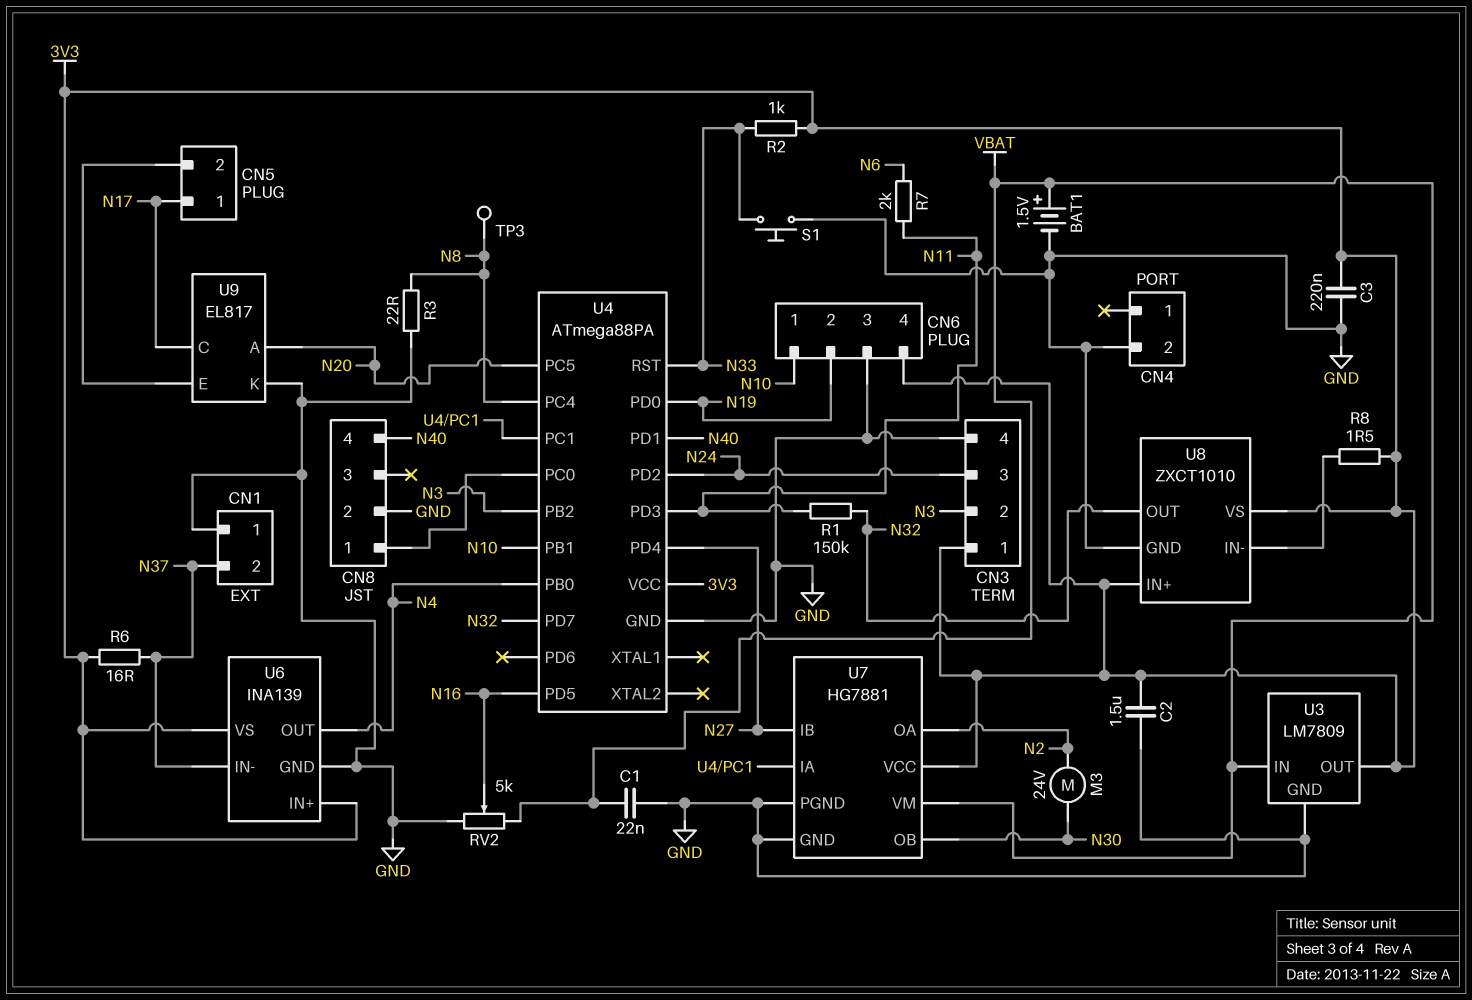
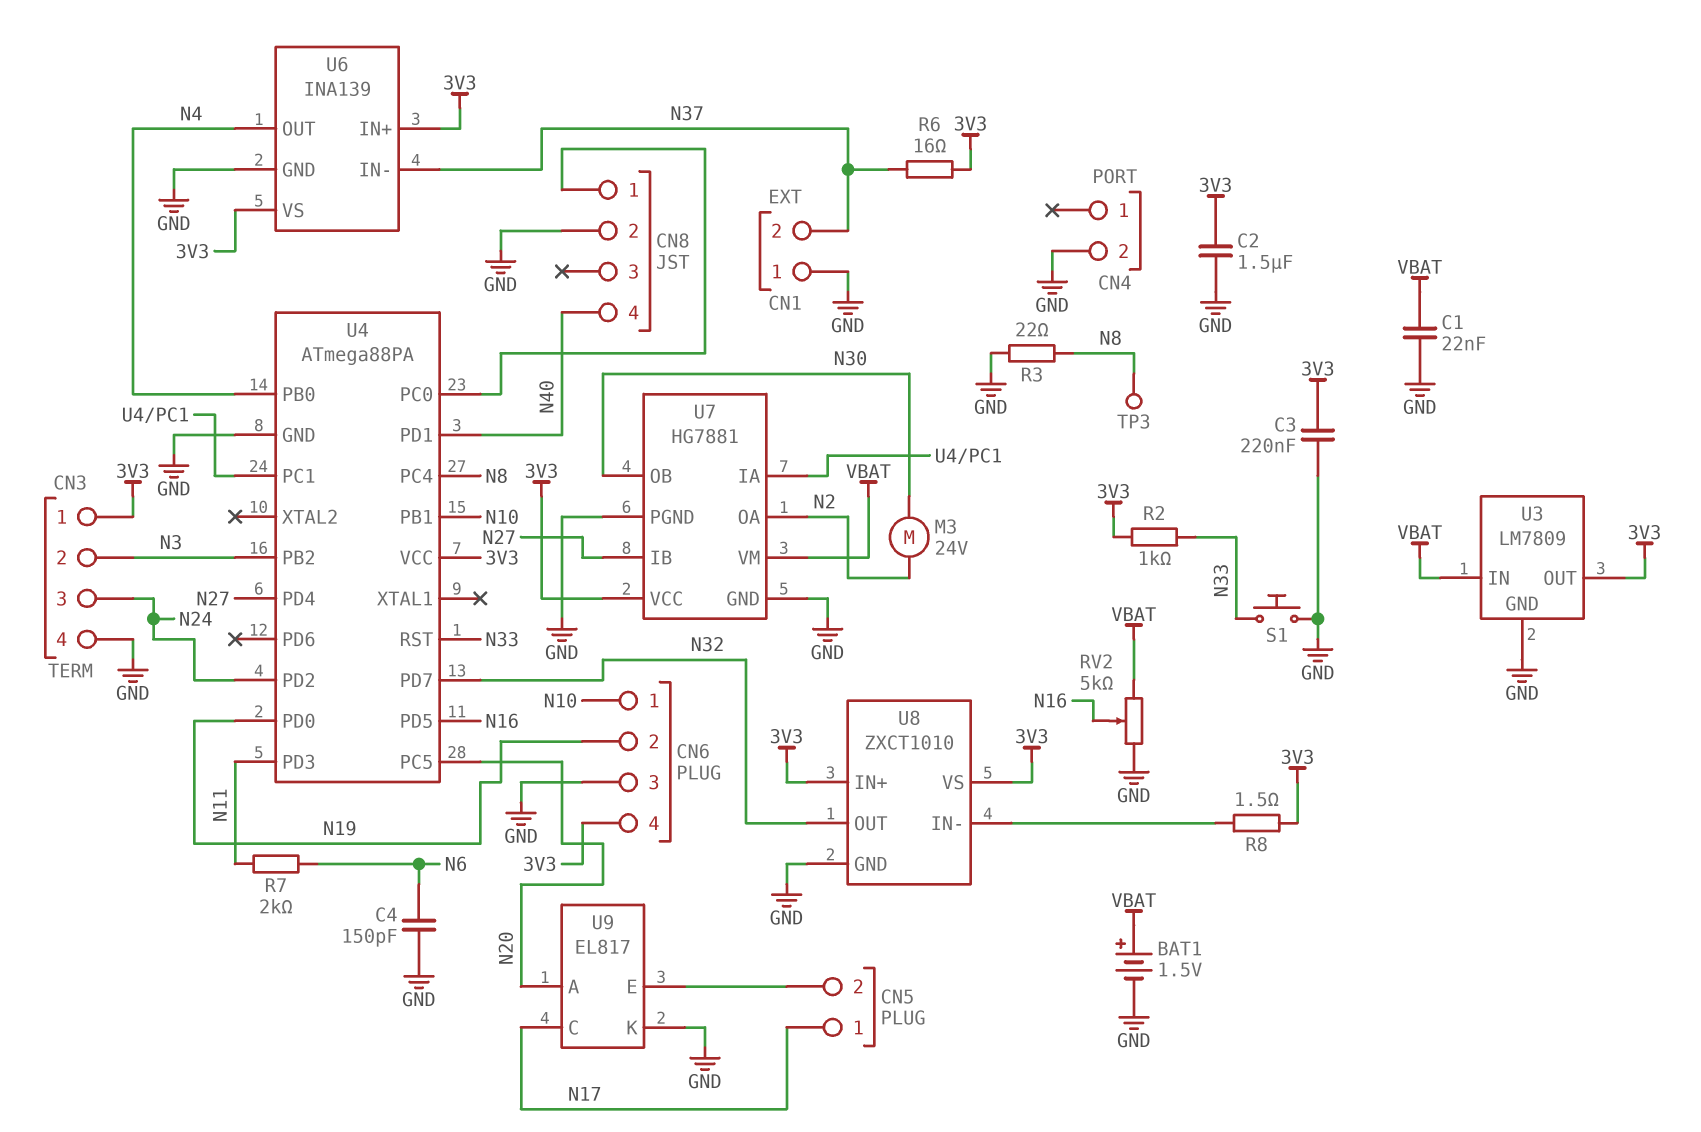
C4: none -> 150pF (GND, N6)
R1: 150k (N11, N32) -> none

